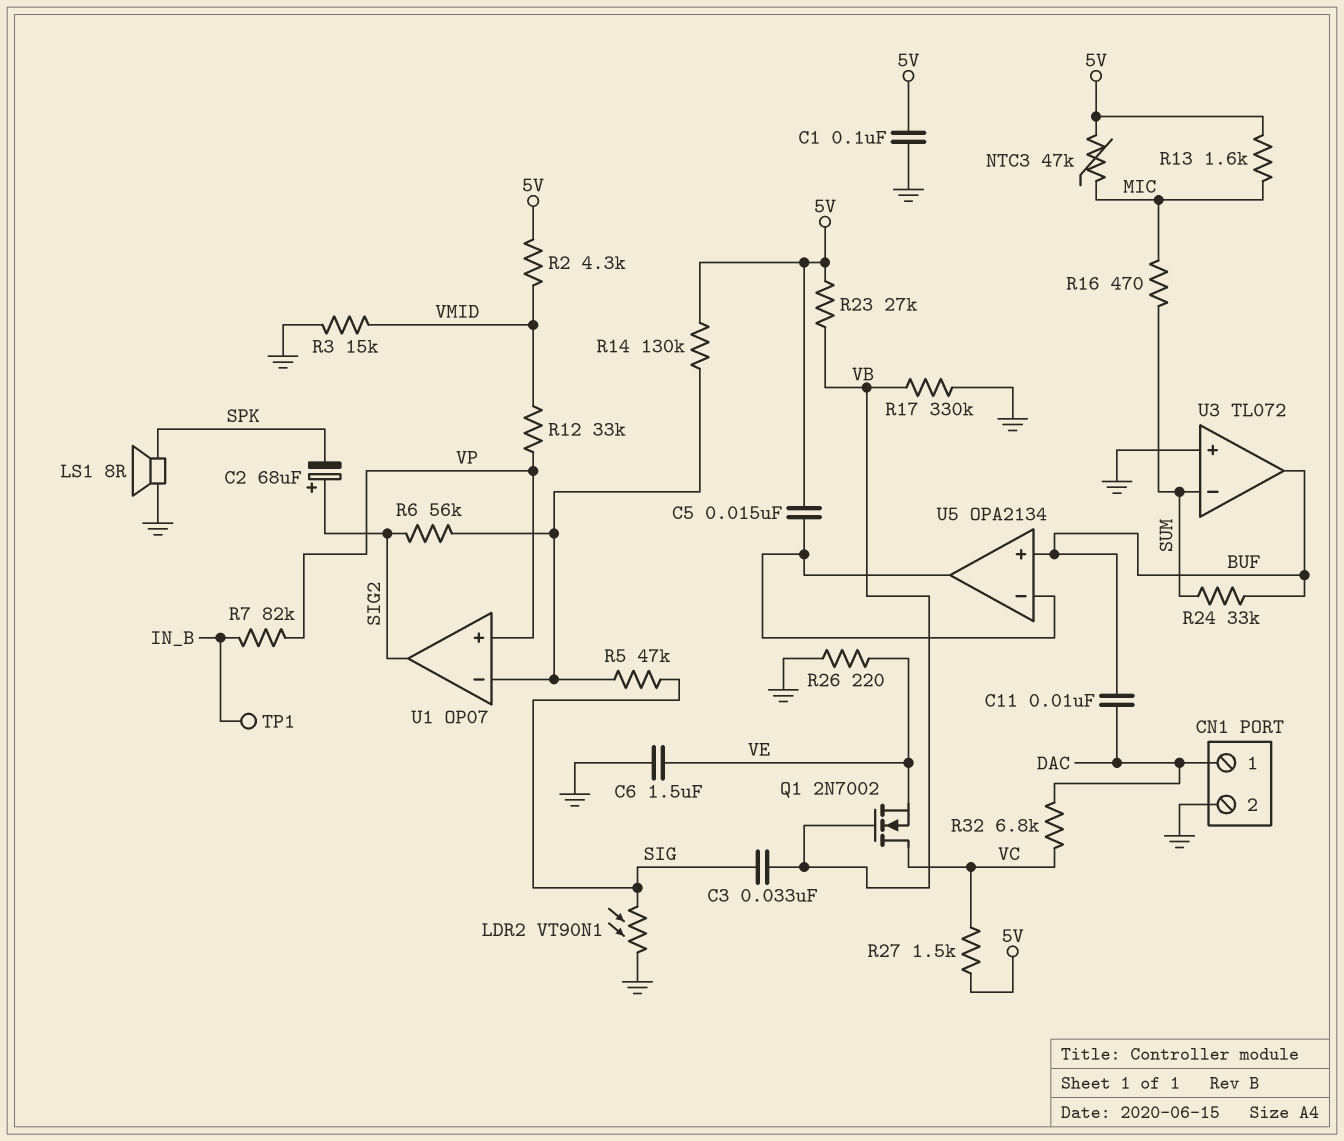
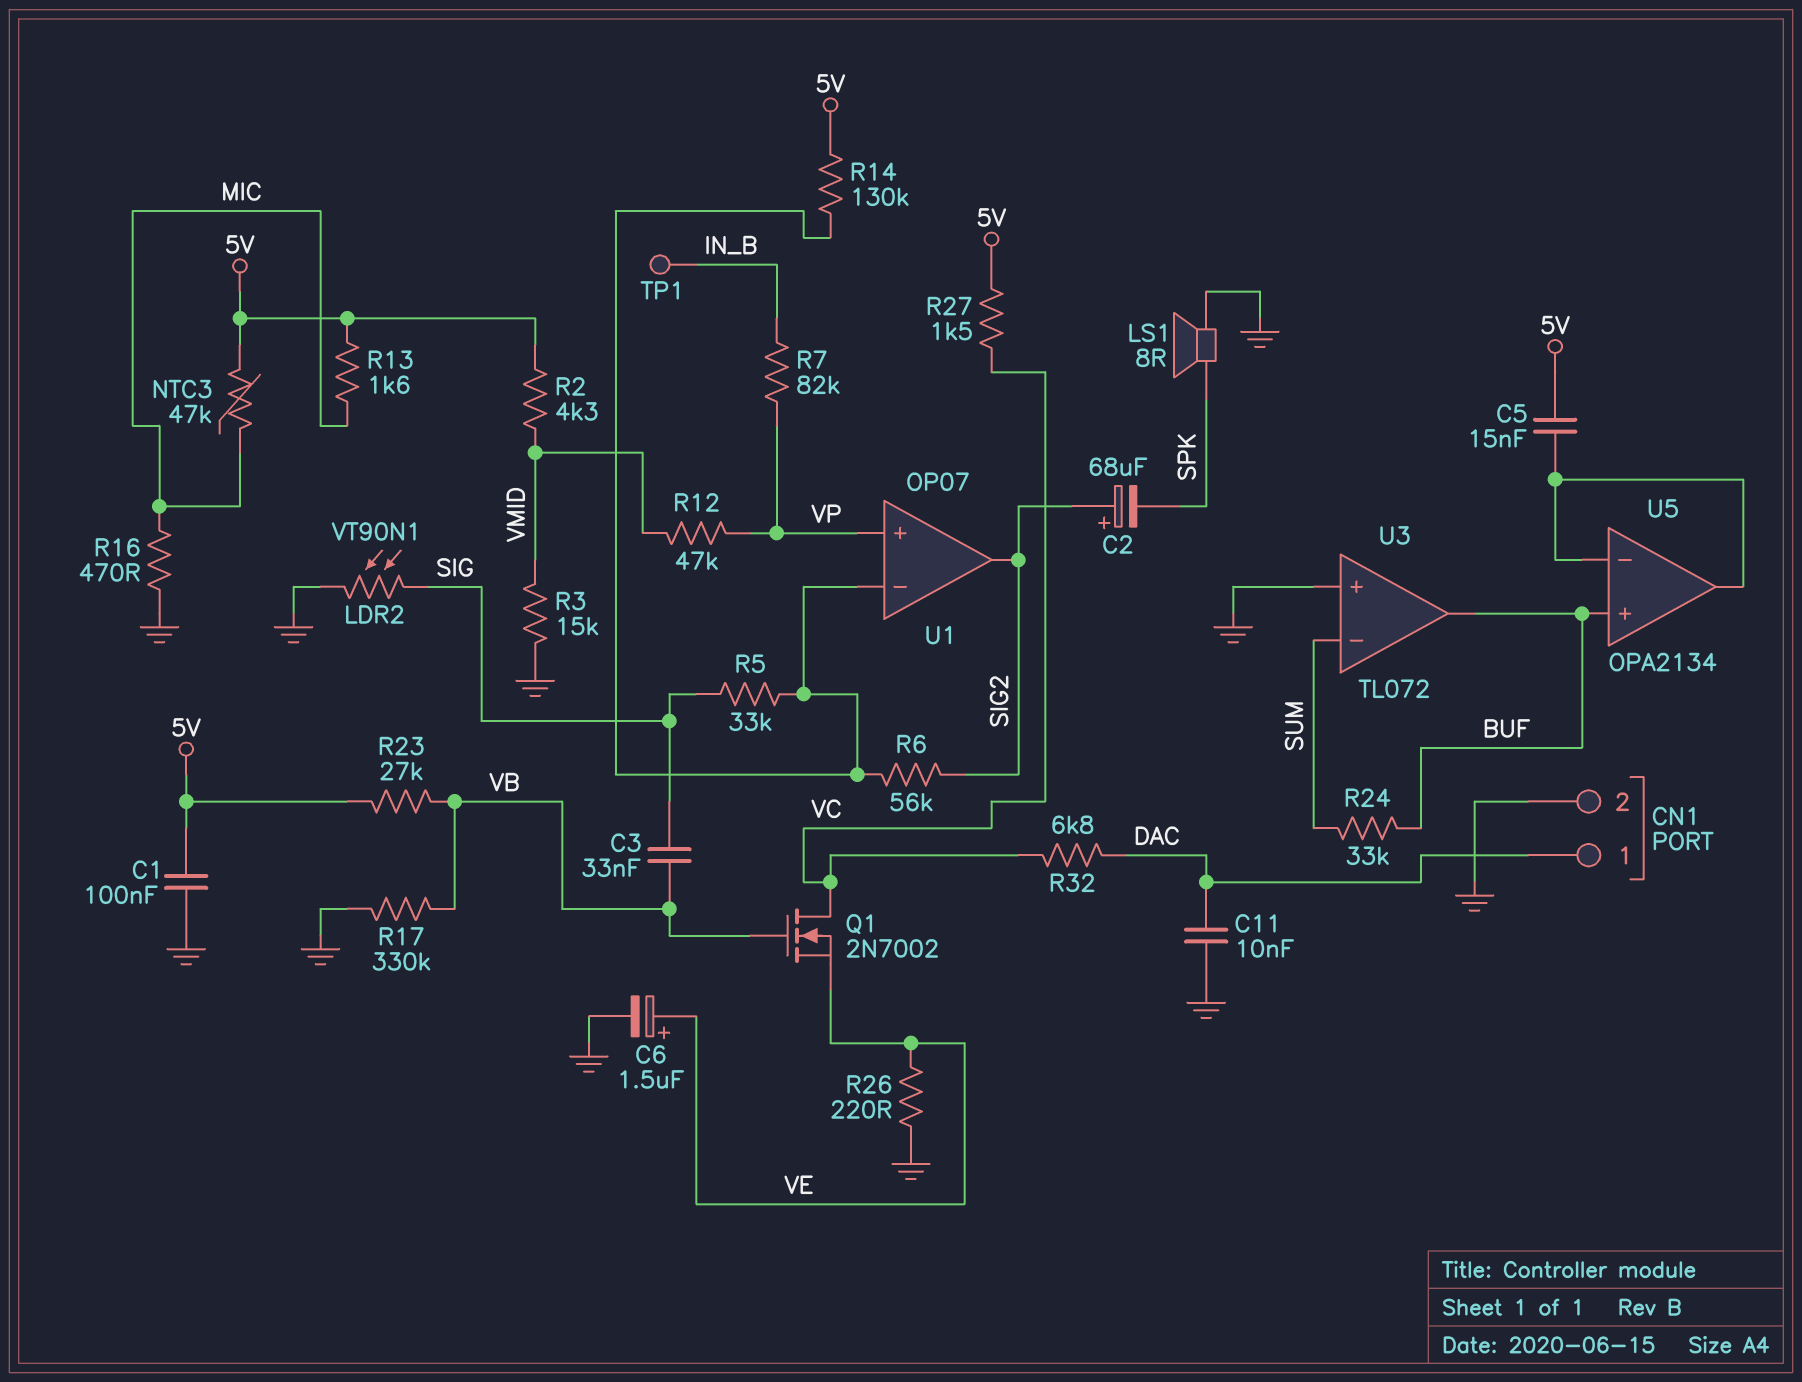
C6: 1.5uF (GND, VE) -> 1.5uF (plus VE, minus GND)
C11: 10nF (BUF, DAC) -> 10nF (DAC, GND)
R5: 47k (SIG, U1/in-) -> 33k (SIG, U1/in-)
R12: 33k (VMID, VP) -> 47k (VMID, VP)
R16: 470 (MIC, SUM) -> 470 (GND, MIC)

